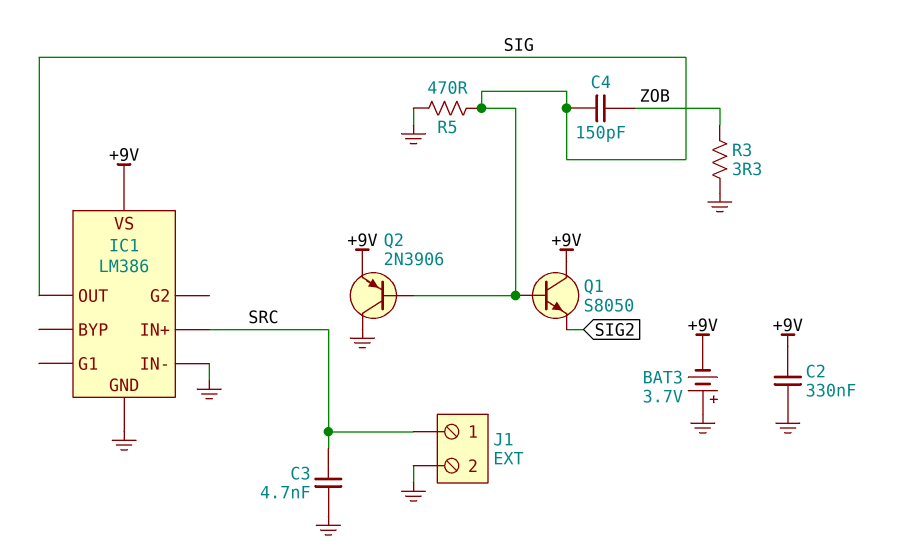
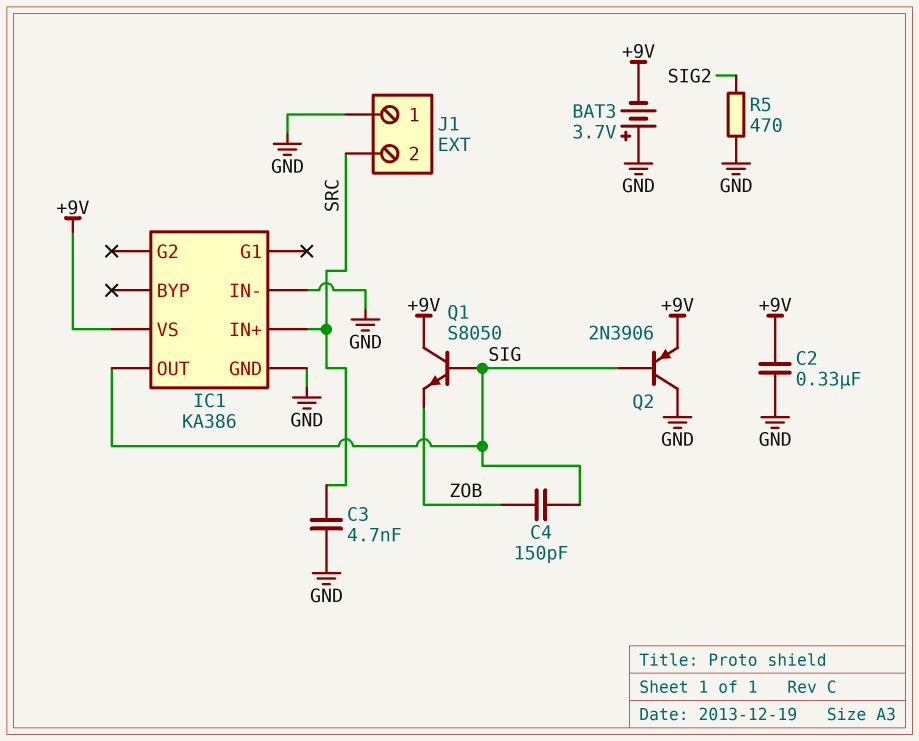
IC1: LM386 -> KA386
J1 pin 1: SRC -> GND
J1 pin 2: GND -> SRC
Q1: NPN S8050 (B SIG, C +9V, E SIG2) -> NPN S8050 (B SIG, C +9V, E ZOB)
R3: 3.3 (GND, ZOB) -> none
R5: 470 (GND, SIG) -> 470 (GND, SIG2)

